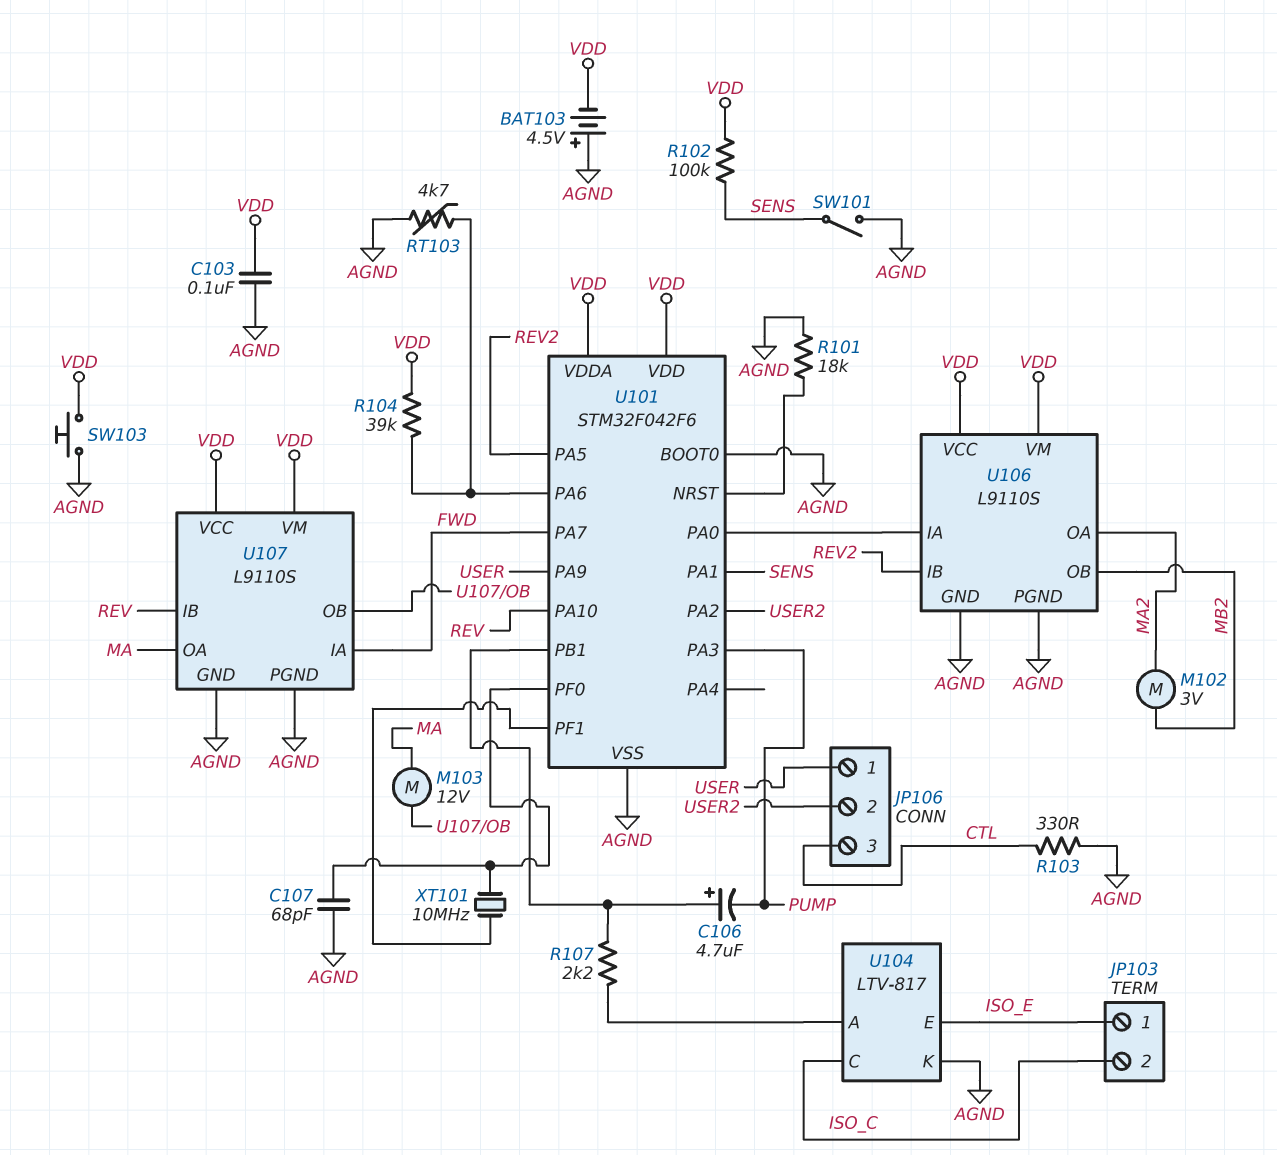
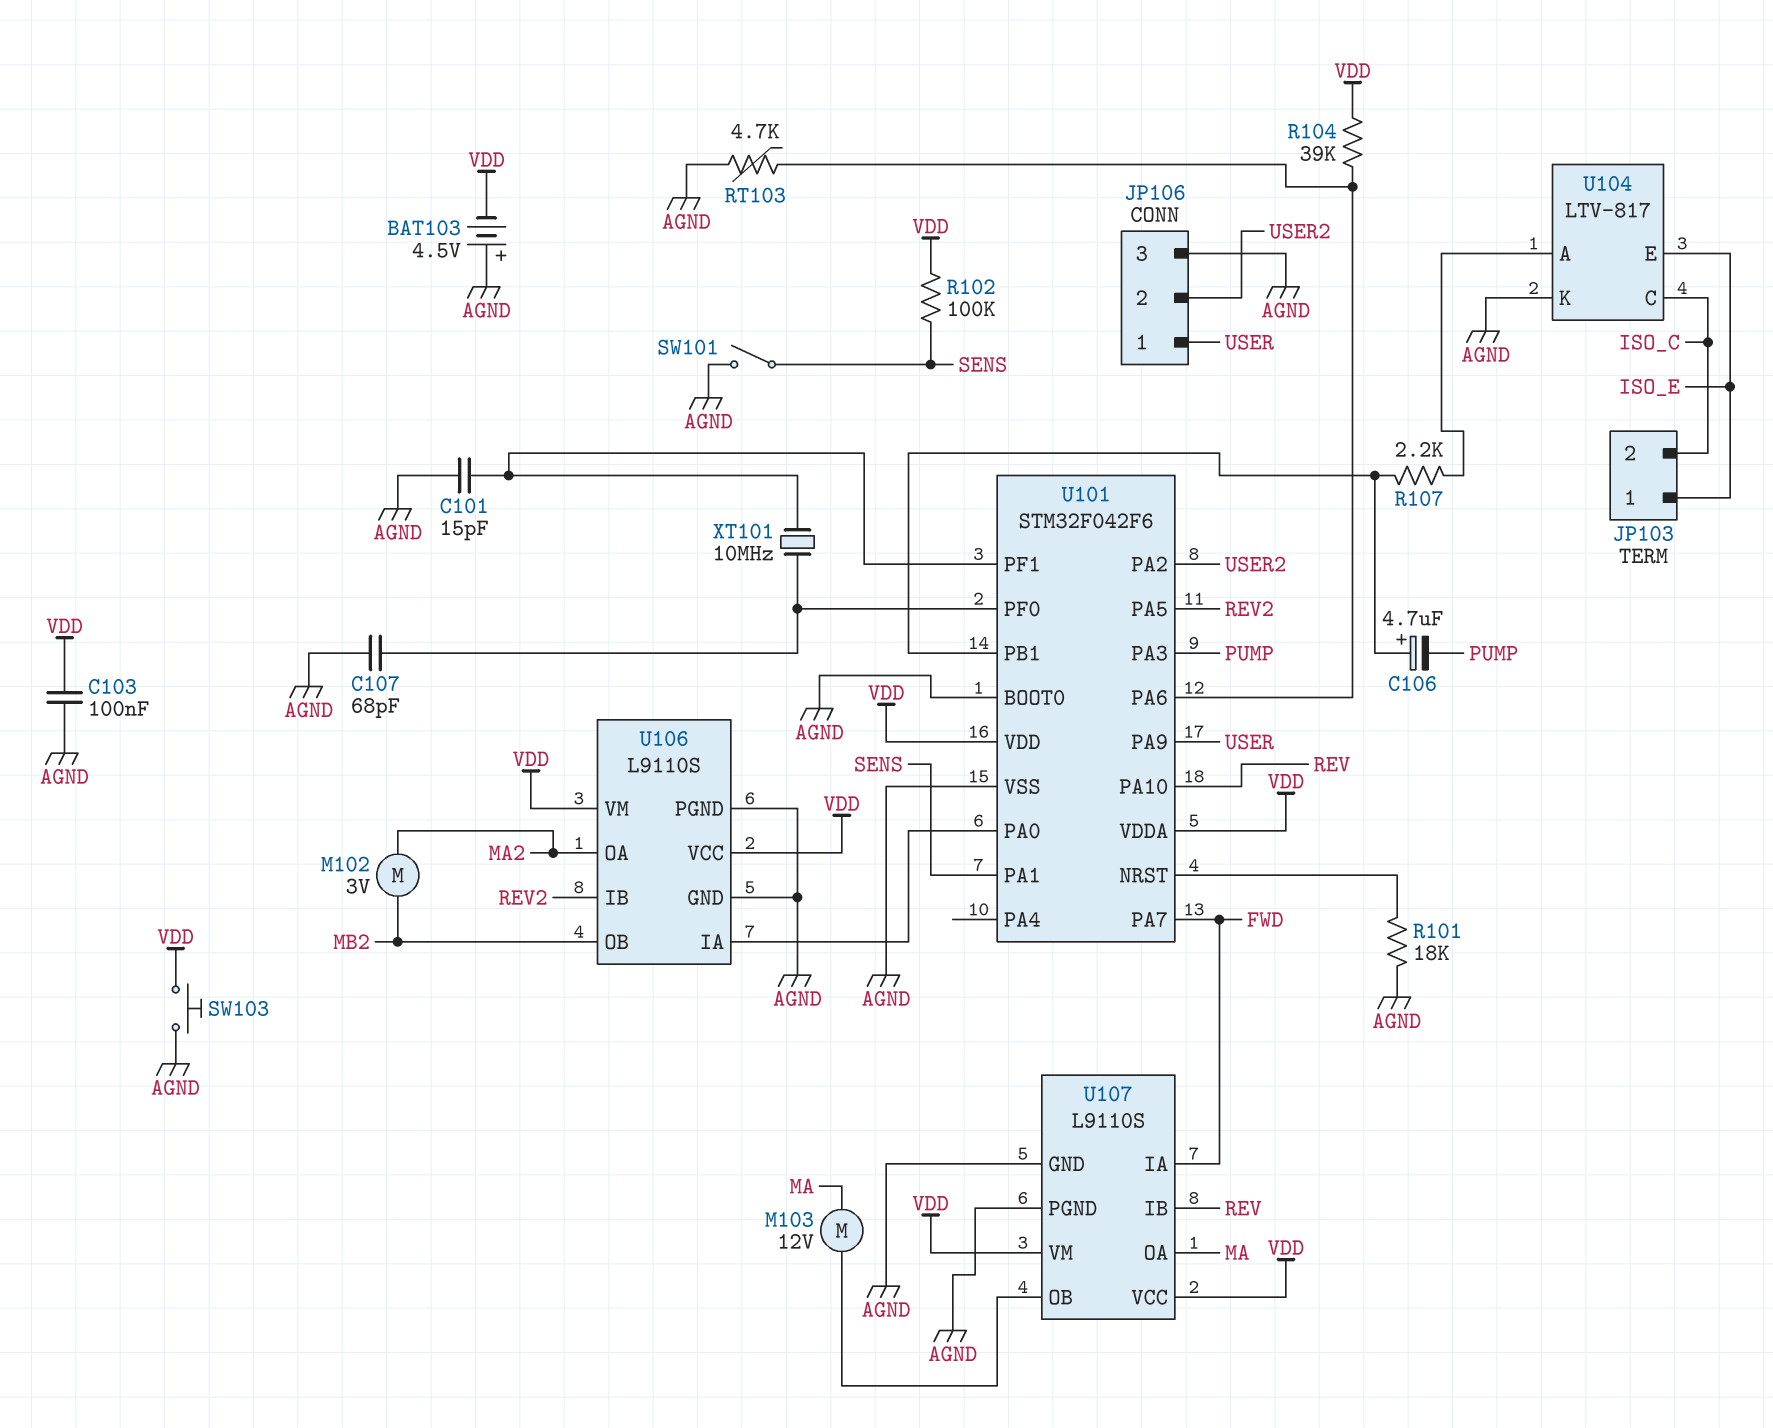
C101: none -> 15pF (AGND, U101/PF1)
JP106 pin 3: CTL -> AGND
R103: 330 (AGND, CTL) -> none

